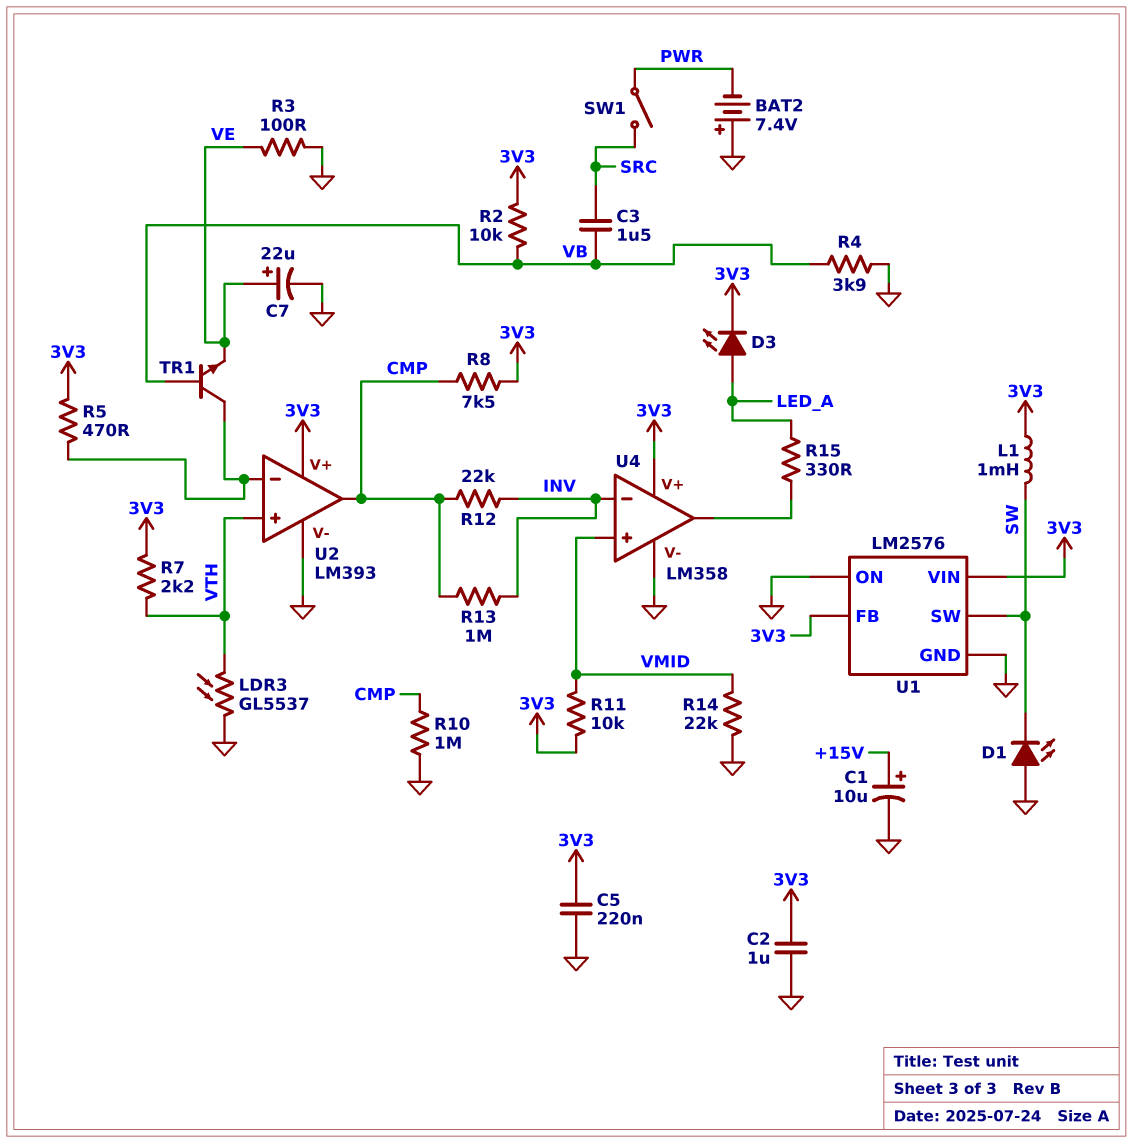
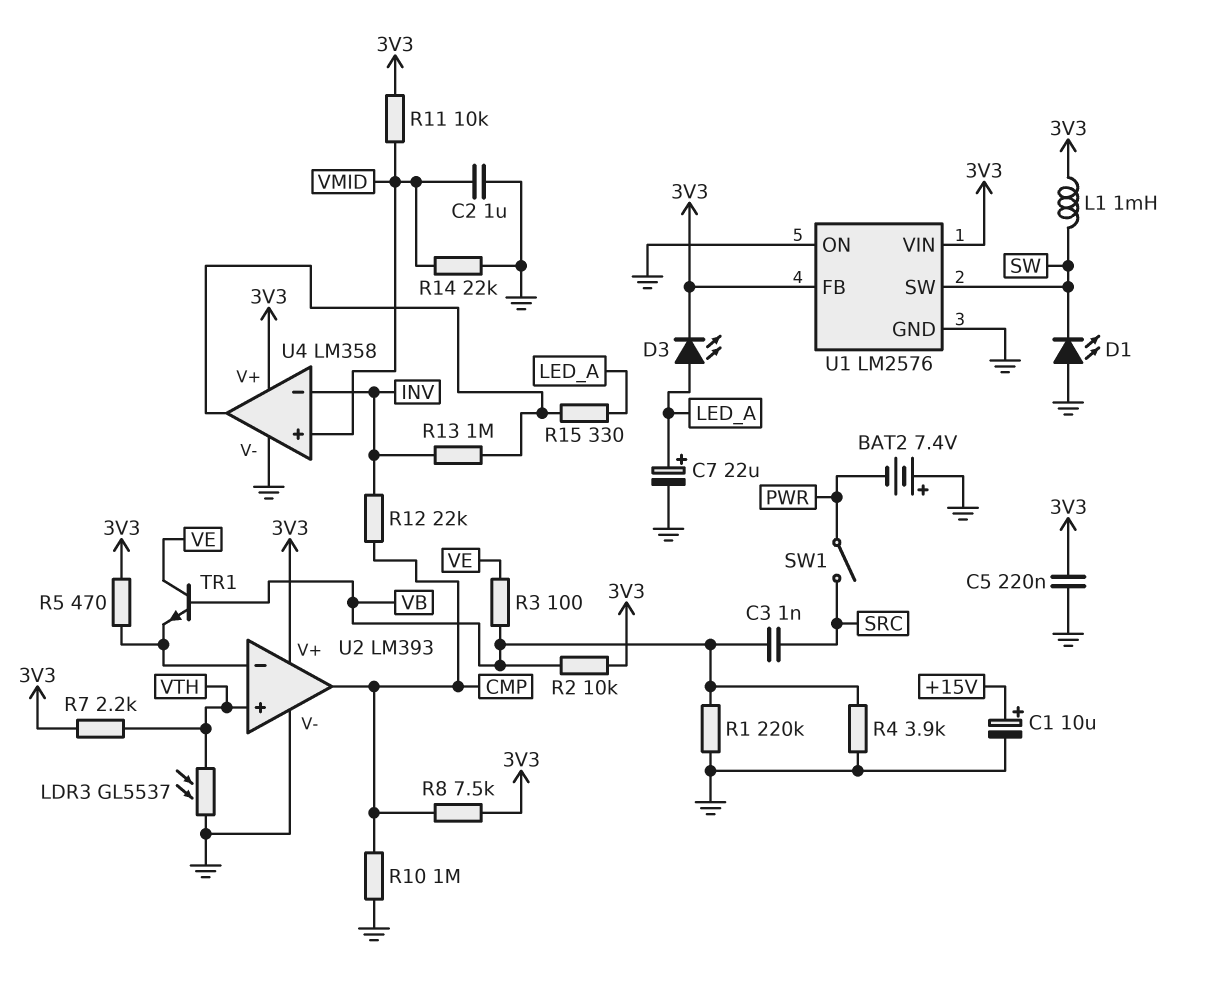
C2: 1uF (3V3, GND) -> 1uF (GND, VMID)
C3: 1.5uF (SRC, VB) -> 1nF (SRC, VB)
C7: 22uF (plus VE, minus GND) -> 22uF (plus LED_A, minus GND)
R1: none -> 220k (GND, VB)
R3: 100 (GND, VE) -> 100 (VB, VE)
R13: 1M (CMP, INV) -> 1M (INV, U4/out)
TR1: NPN (B VB, C U2/in-, E VE) -> NPN (B VB, C VE, E U2/in-)

